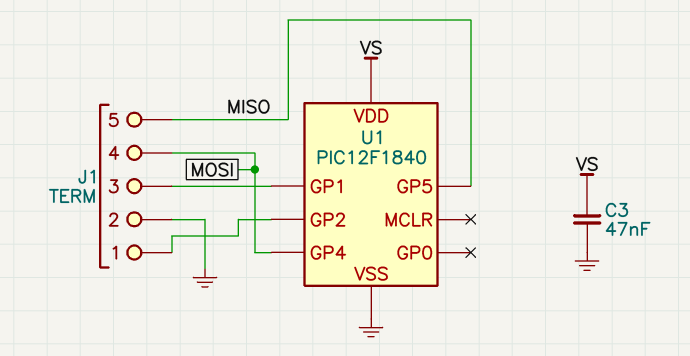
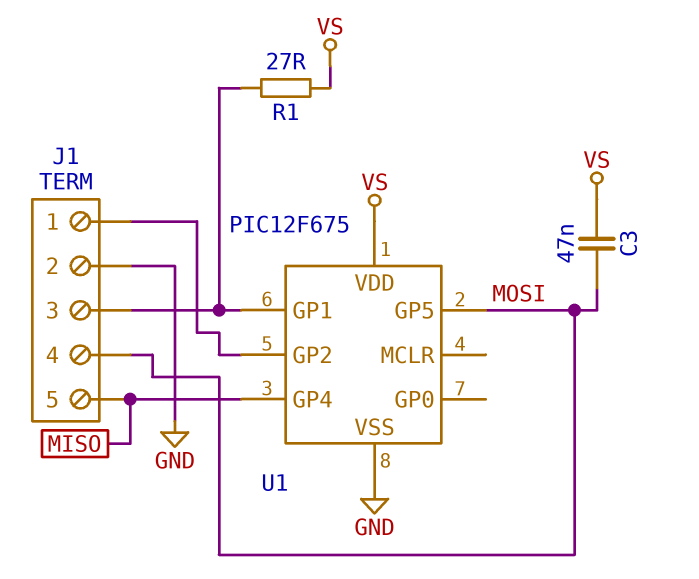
C3: 47nF (GND, VS) -> 47nF (MOSI, VS)
R1: none -> 27 (J1/3, VS)
U1: PIC12F1840 -> PIC12F675
U1 pin GP4: MOSI -> MISO
U1 pin GP5: MISO -> MOSI

